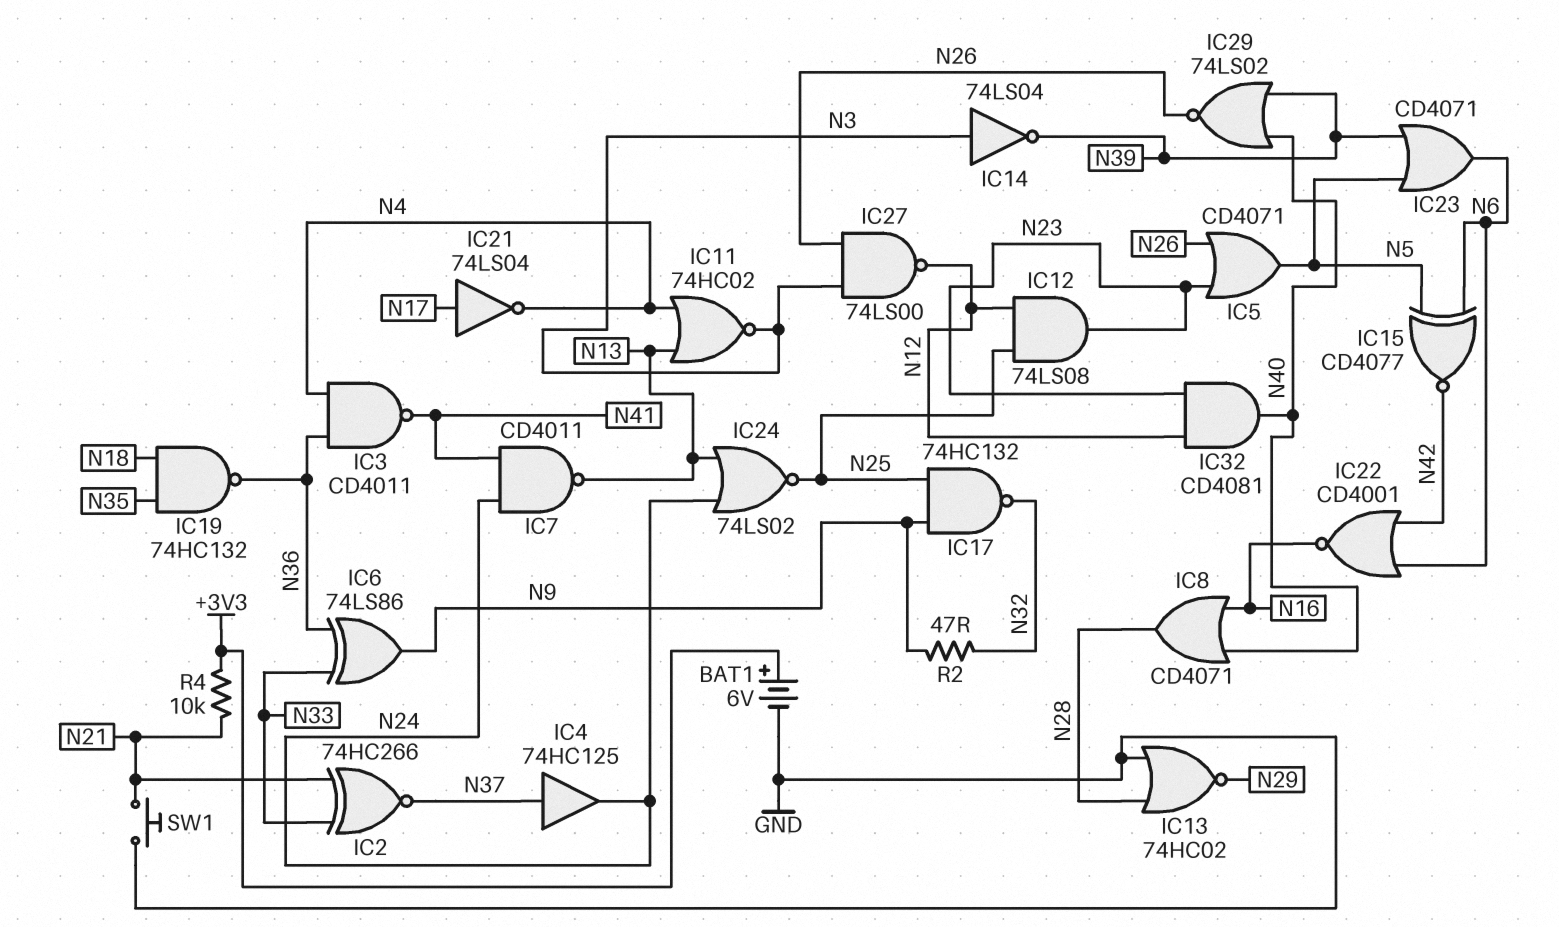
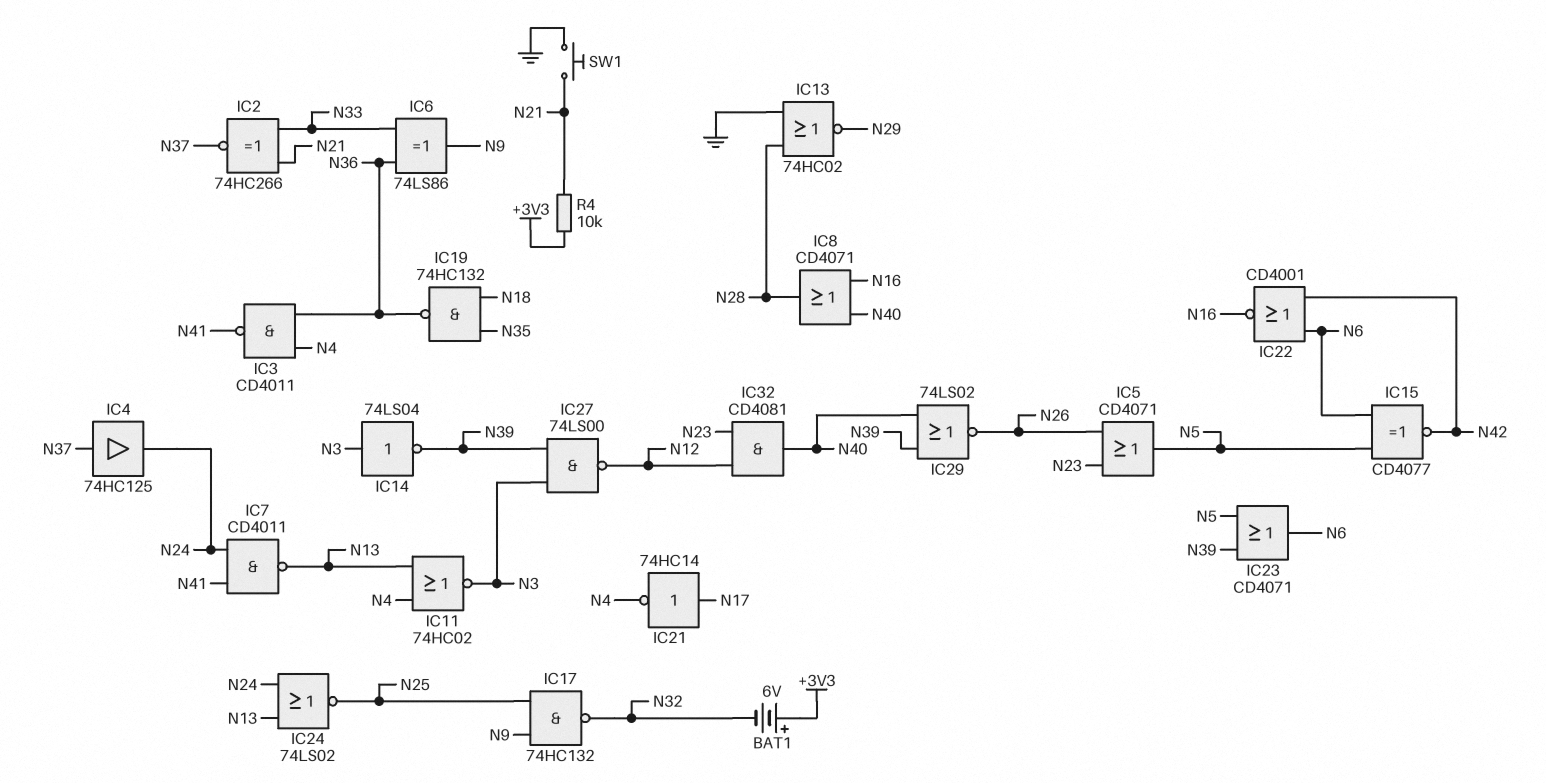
BAT1: 6V (plus +3V3, minus GND) -> 6V (plus +3V3, minus N32)
IC12: AND 74LS08 (in N12, in N25, out N23) -> none
IC21: NOT 74LS04 (in N17, out N4) -> NOT 74HC14 (in N17, out N4)
IC27: NAND 74LS00 (in N3, in N26, out N12) -> NAND 74LS00 (in N3, in N39, out N12)
R2: 47 (N9, N32) -> none

